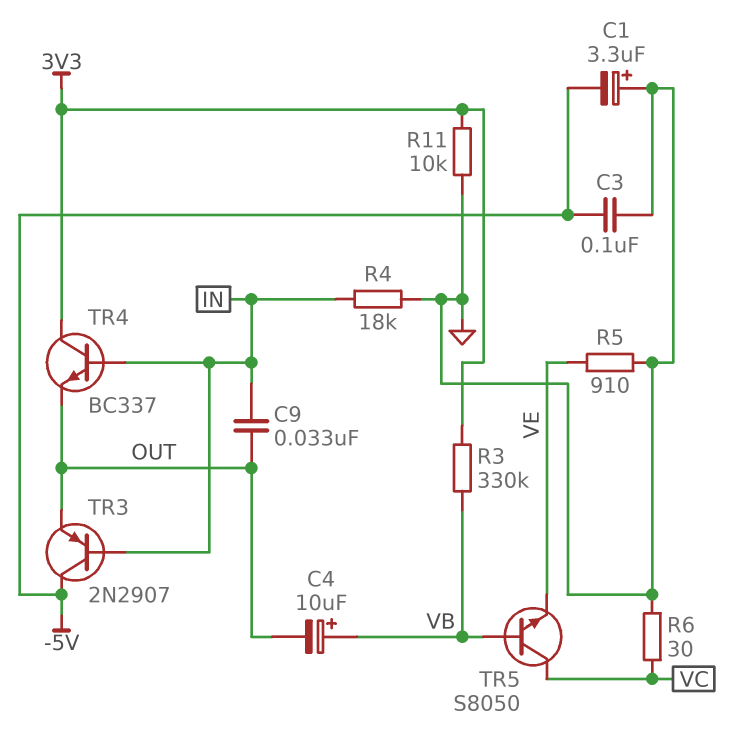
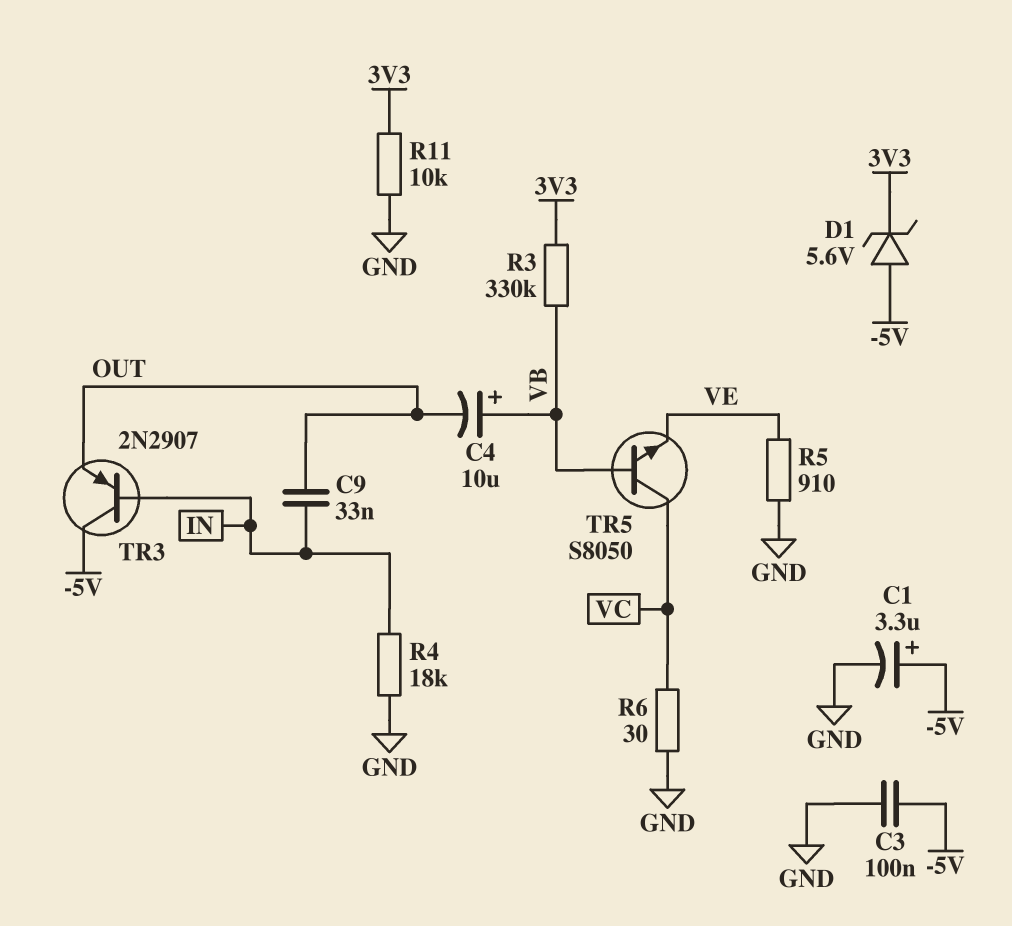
C1: 3.3uF (plus GND, minus -5V) -> 3.3uF (plus -5V, minus GND)
D1: none -> zener 5.6V (A -5V, K 3V3)
TR4: NPN BC337 (B IN, C 3V3, E OUT) -> none

